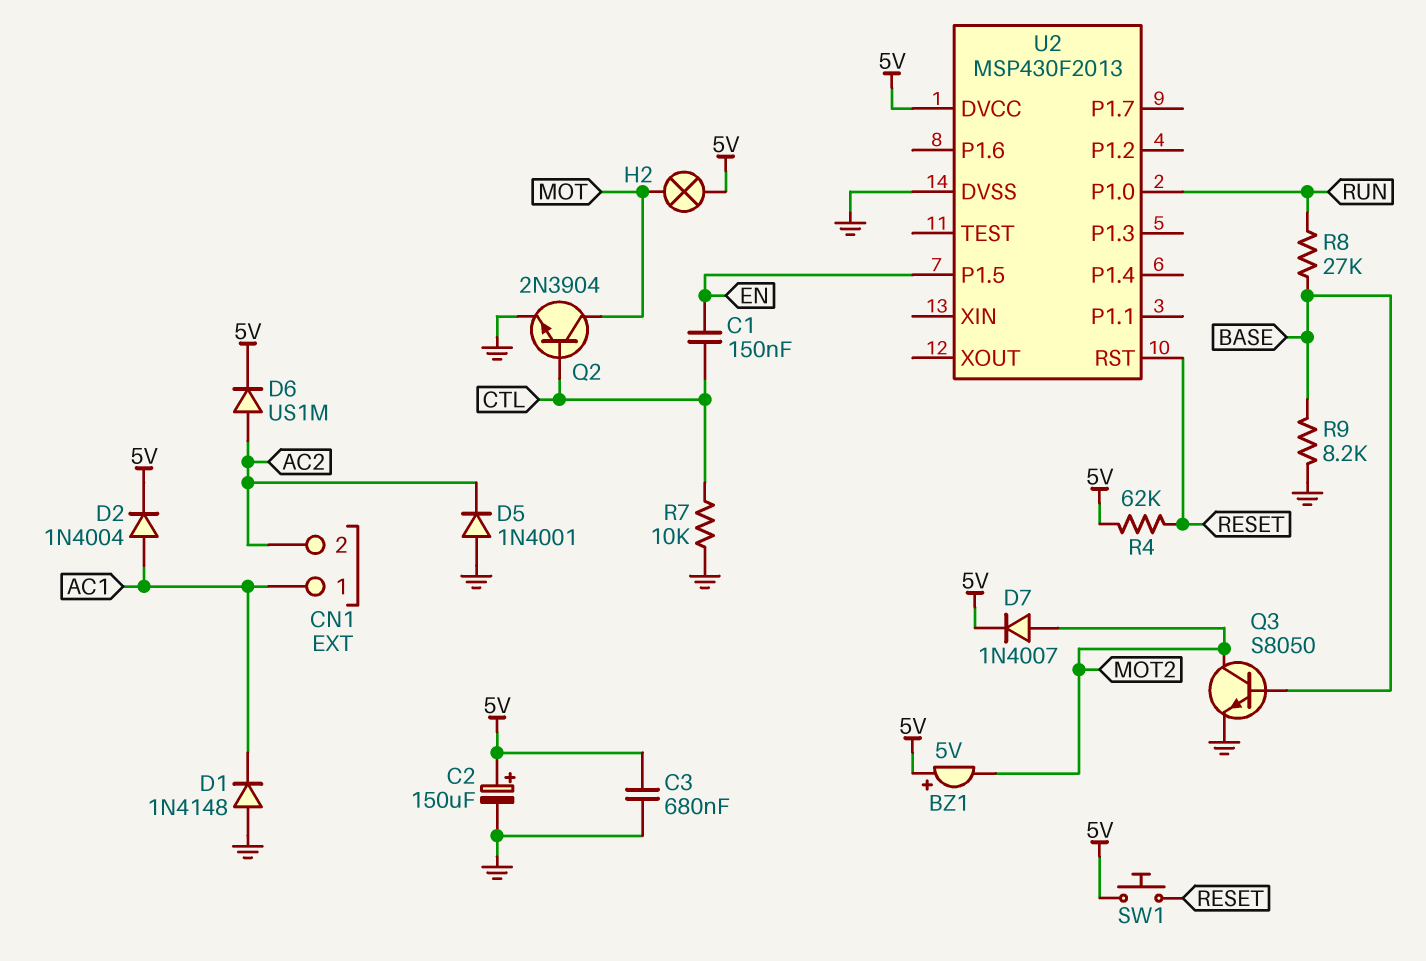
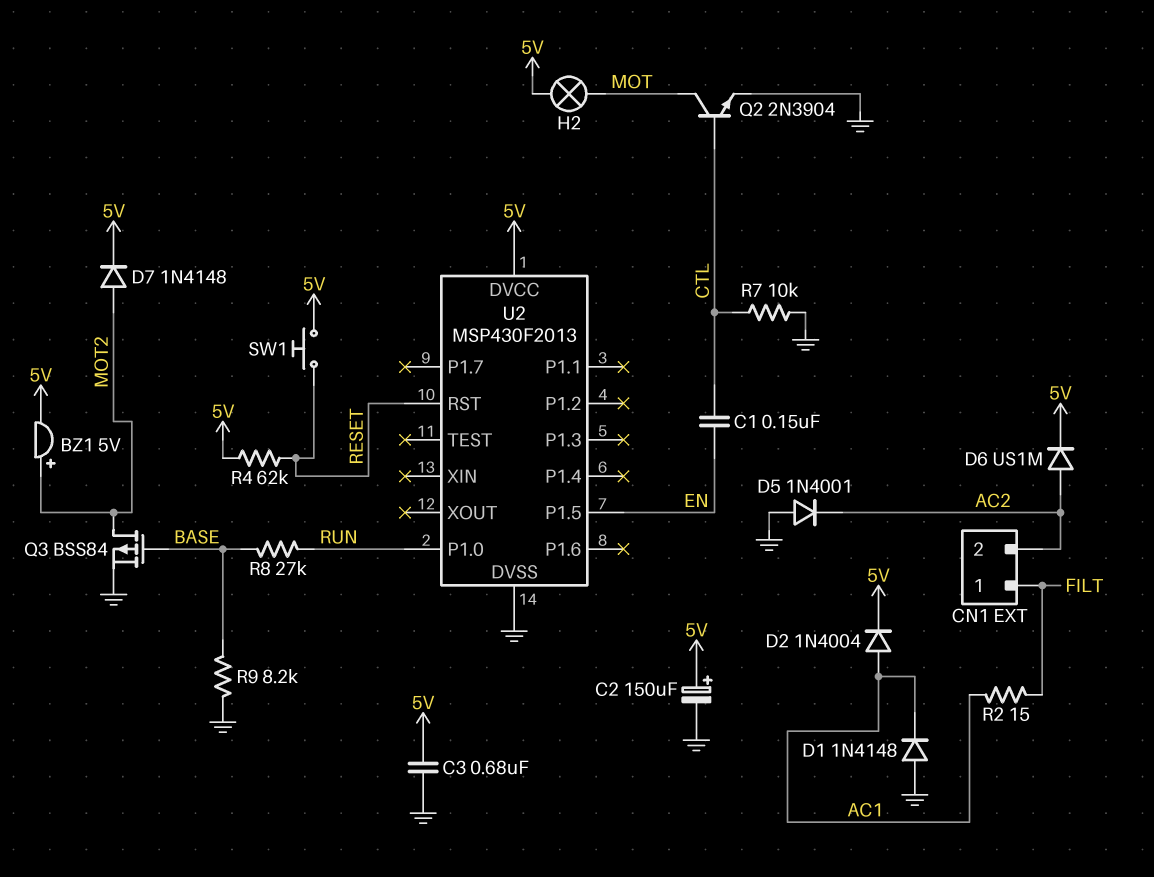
BZ1: buzzer 5V (plus 5V, minus MOT2) -> buzzer 5V (plus MOT2, minus 5V)
CN1 pin 1: AC1 -> FILT
D7: diode 1N4007 (A MOT2, K 5V) -> diode 1N4148 (A MOT2, K 5V)
Q3: NPN S8050 (B BASE, C MOT2, E GND) -> PMOS BSS84 (G BASE, D MOT2, S GND)
R2: none -> 15 (AC1, FILT)

